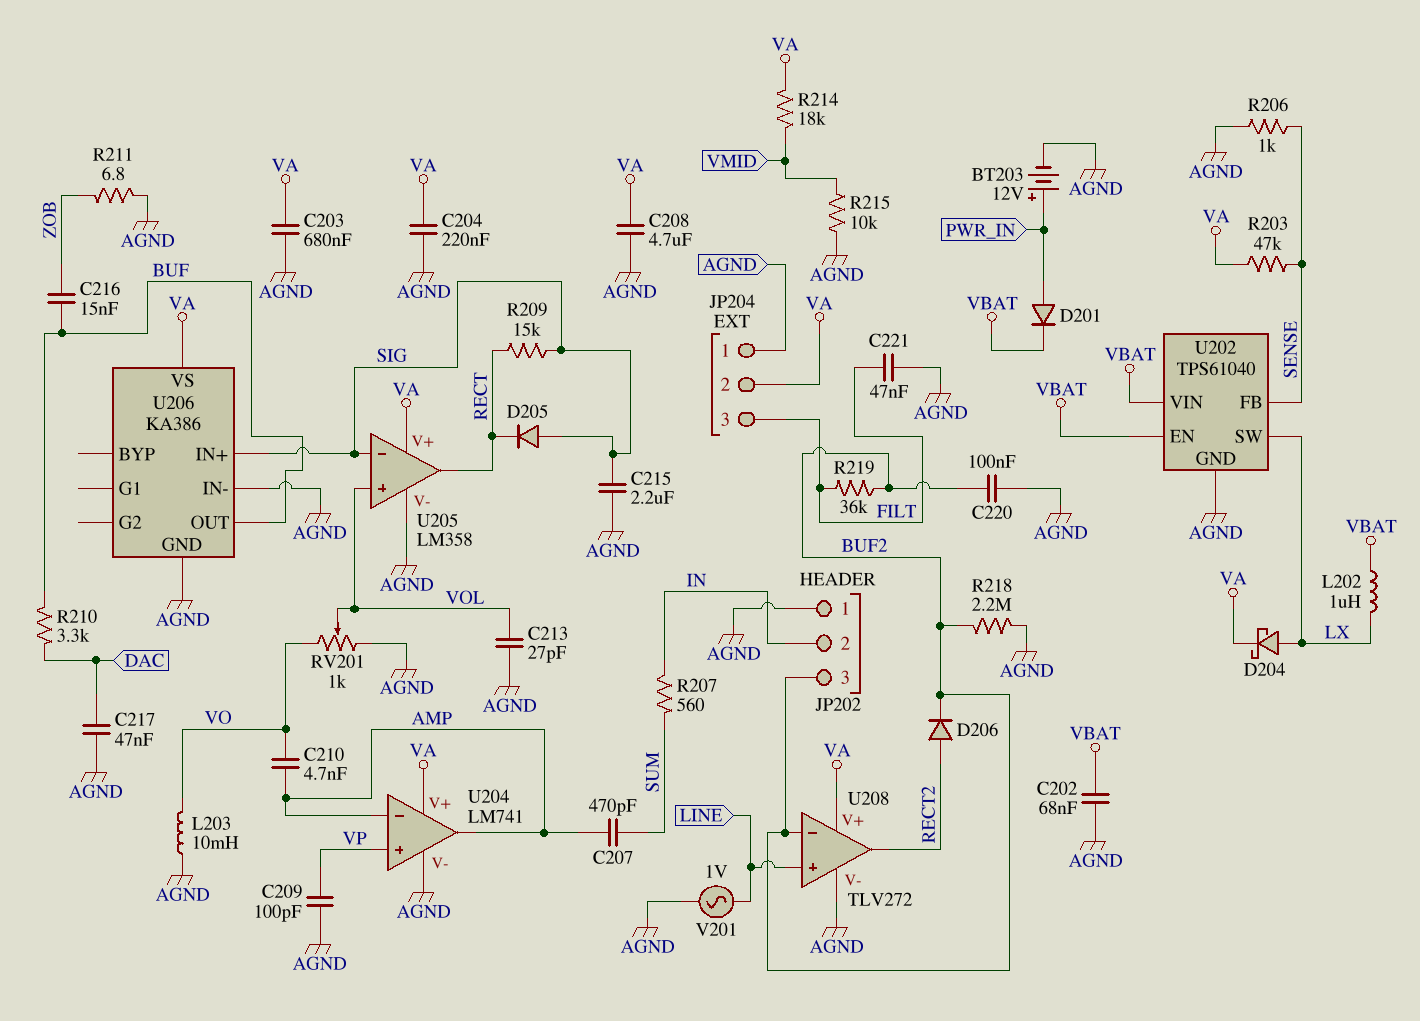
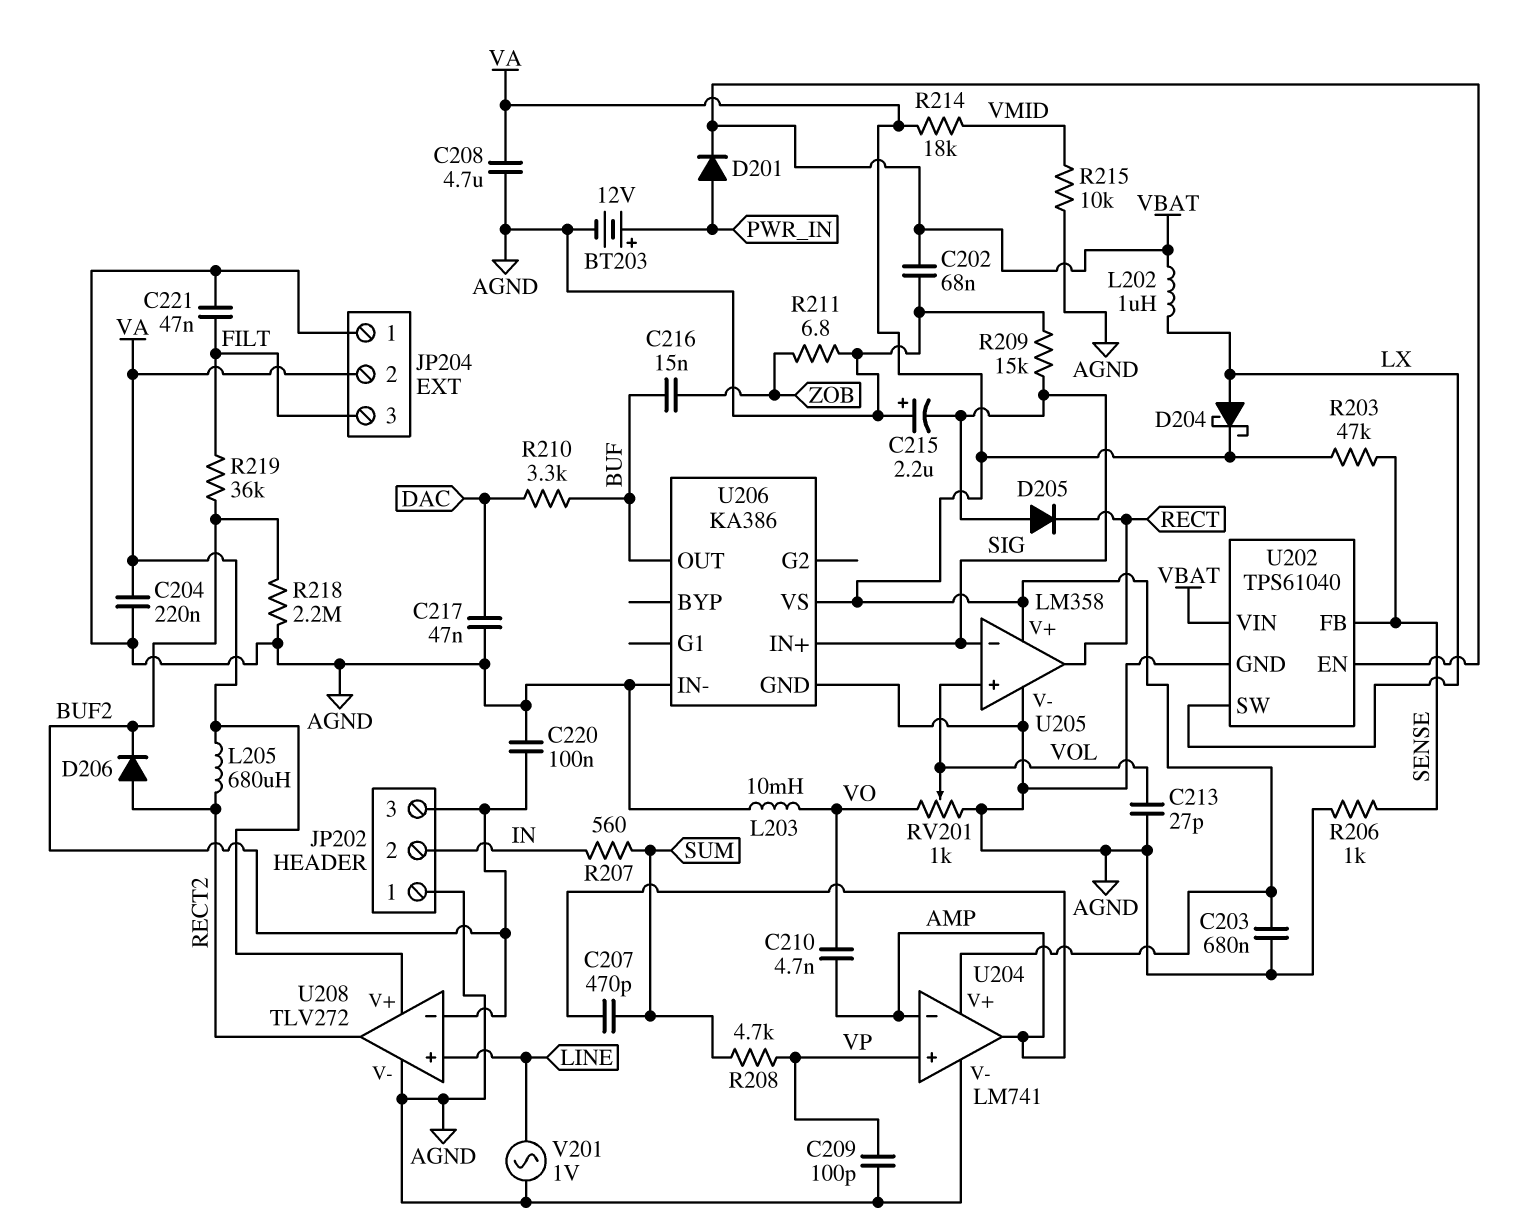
C215: 2.2uF (AGND, SIG) -> 2.2uF (plus AGND, minus SIG)
L205: none -> 680uH (RECT2, VA)
R208: none -> 4.7k (SUM, VP)
R209: 15k (RECT, SIG) -> 15k (AGND, SIG)

